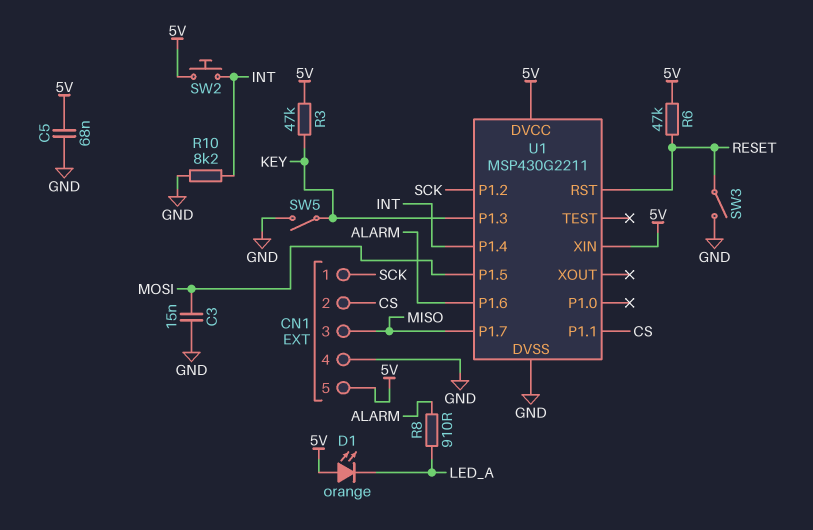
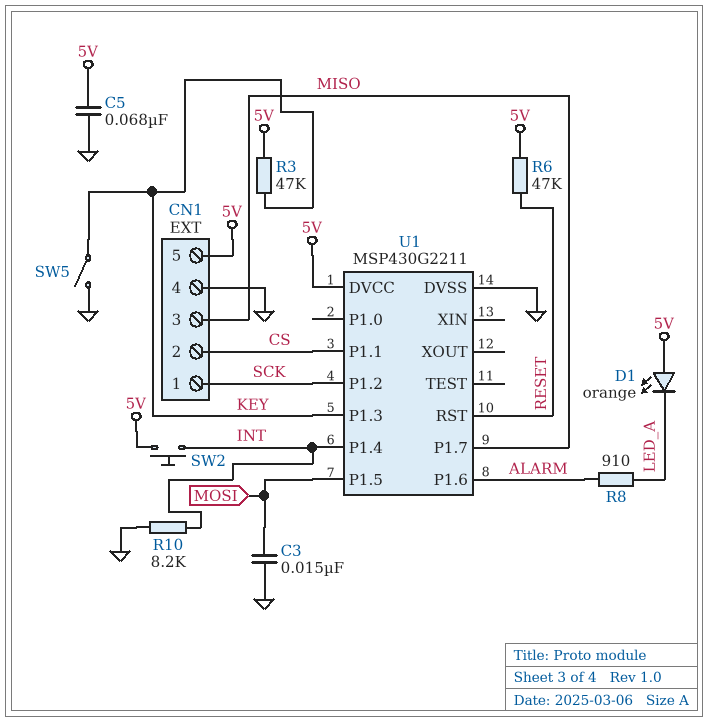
SW3: switch (GND, RESET) -> none
U1 pin XIN: 5V -> none

